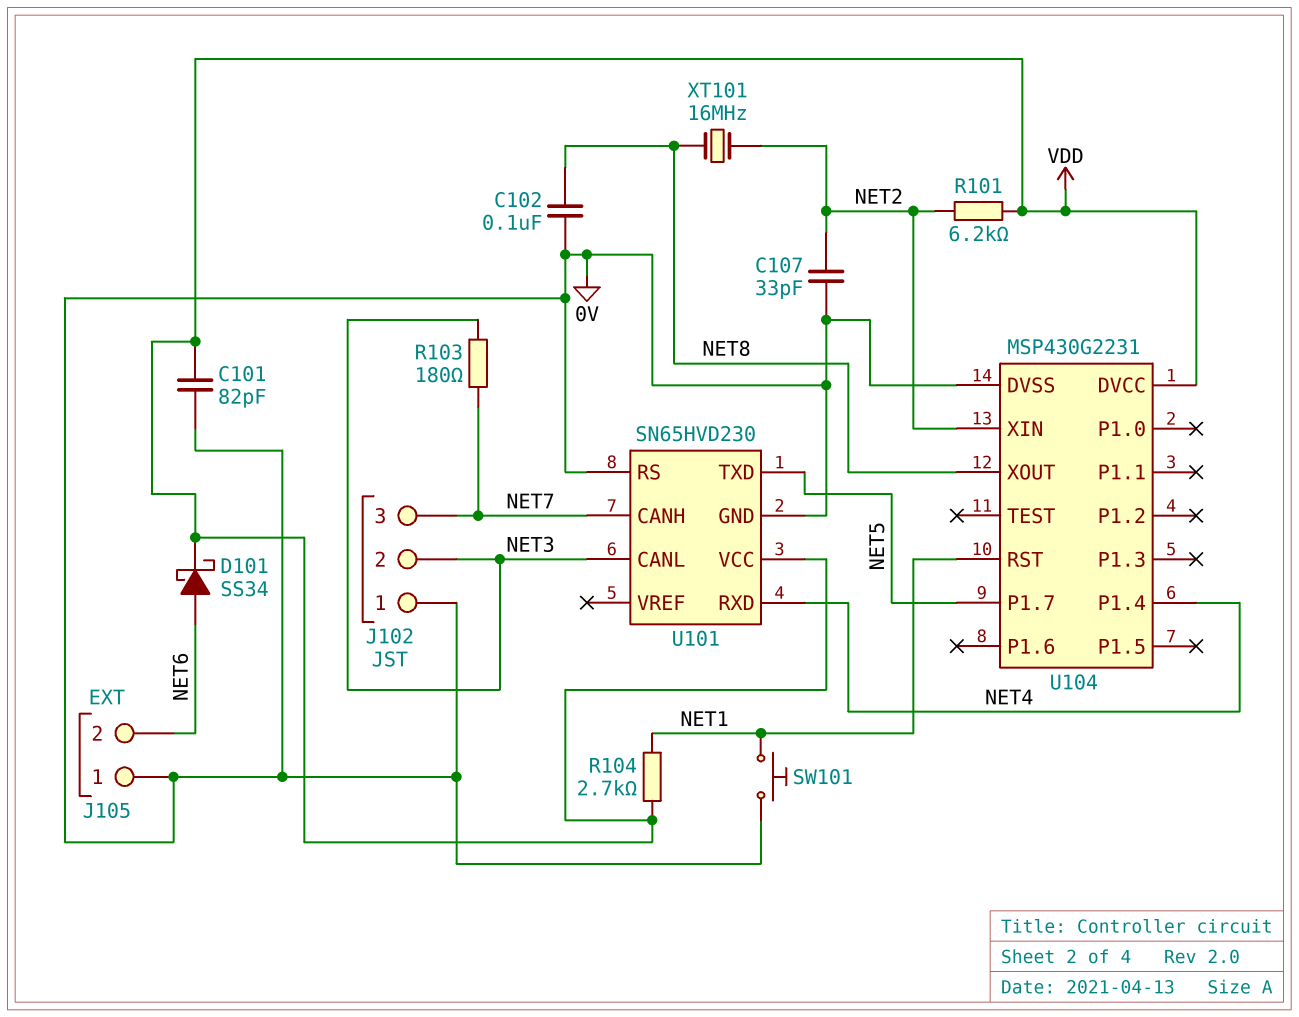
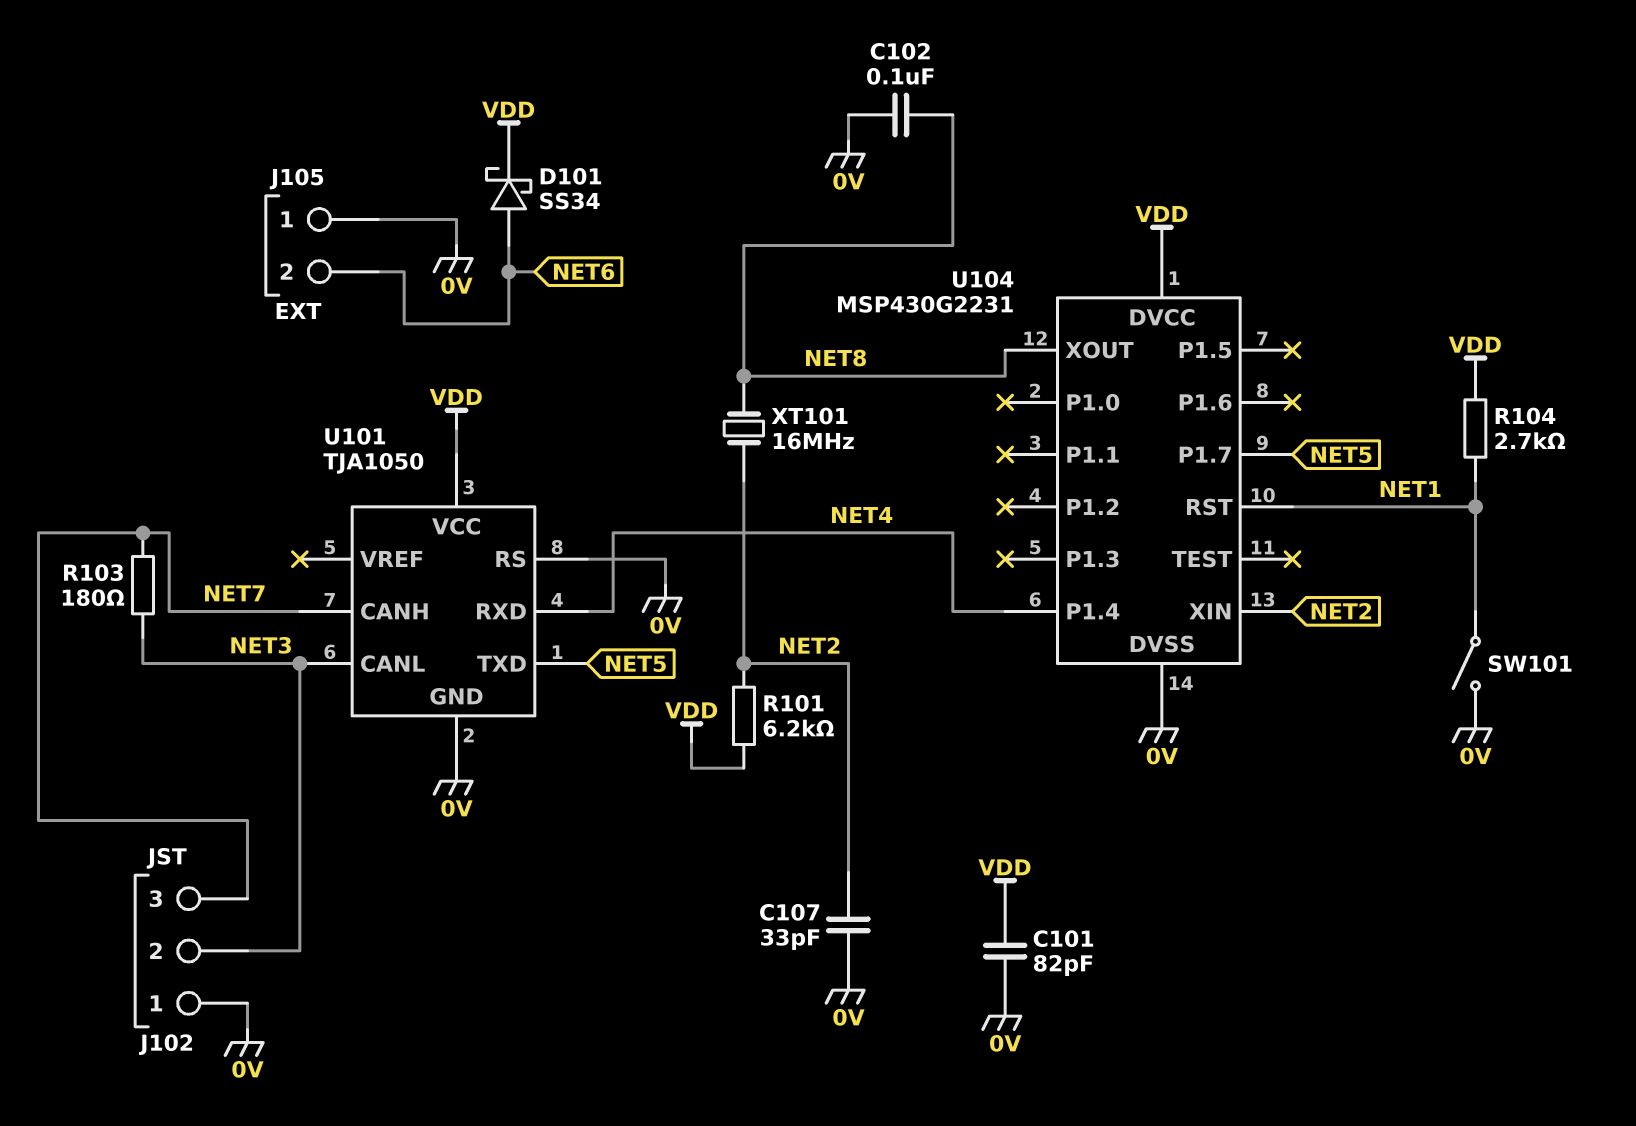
SW101: button (0V, NET1) -> switch (0V, NET1)
U101: SN65HVD230 -> TJA1050

